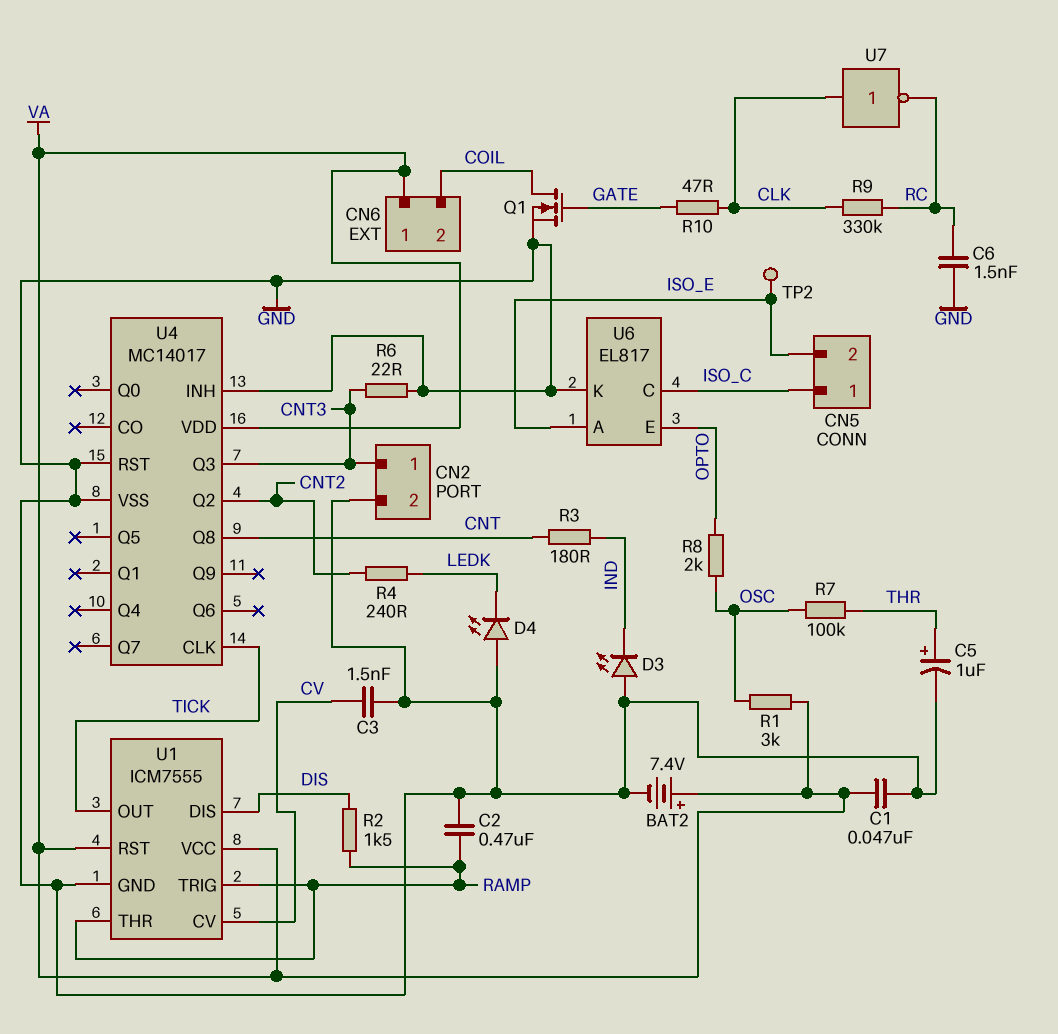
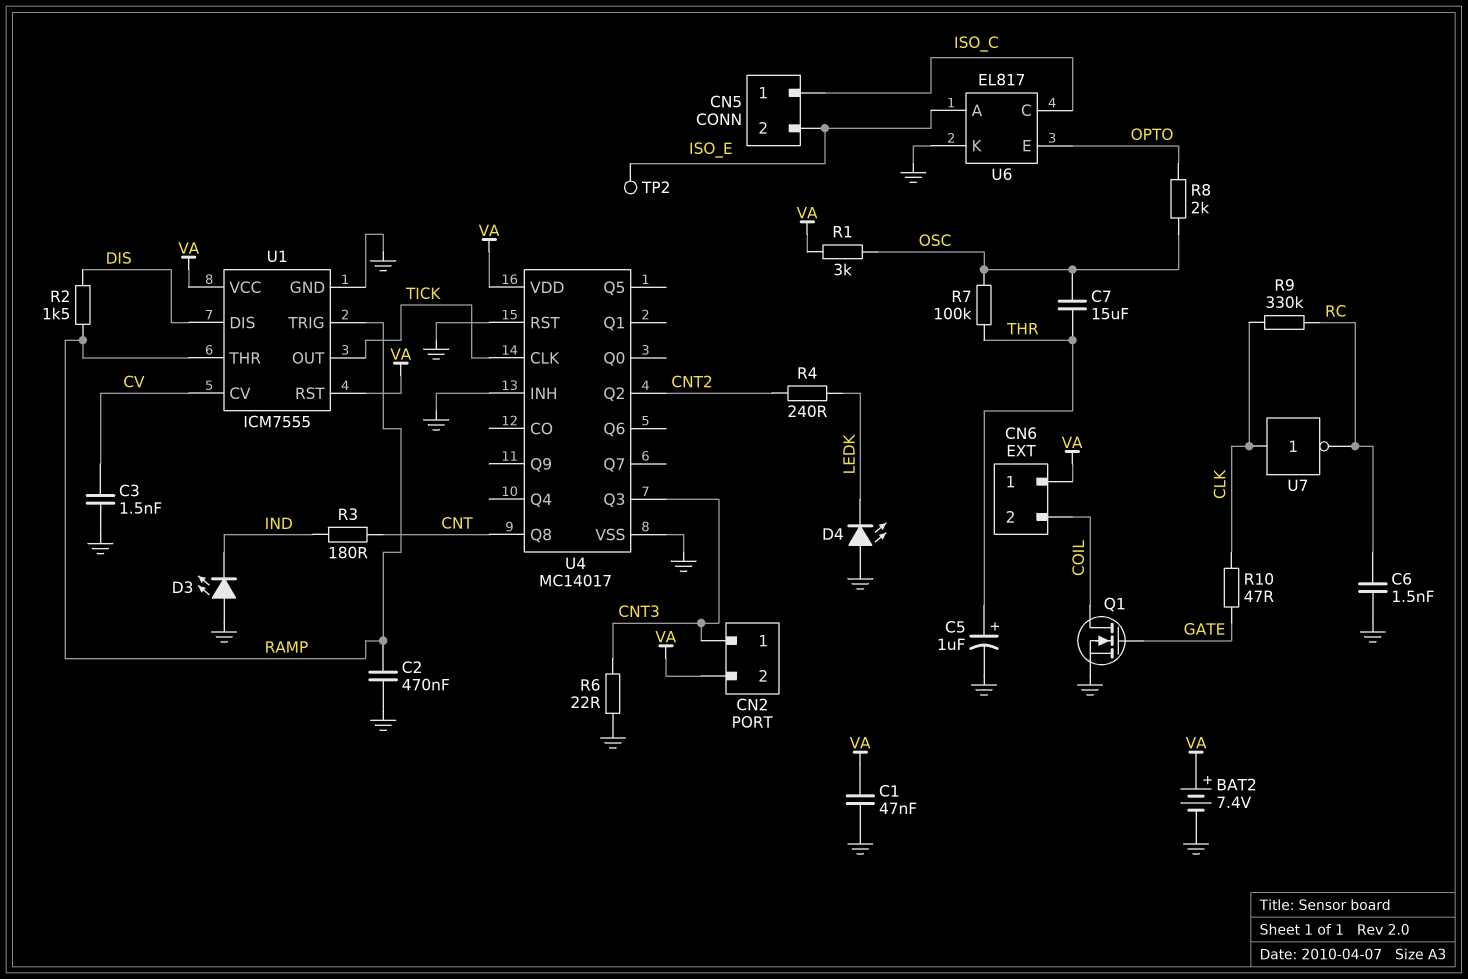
C7: none -> 15uF (OSC, THR)
CN2 pin 2: GND -> VA

